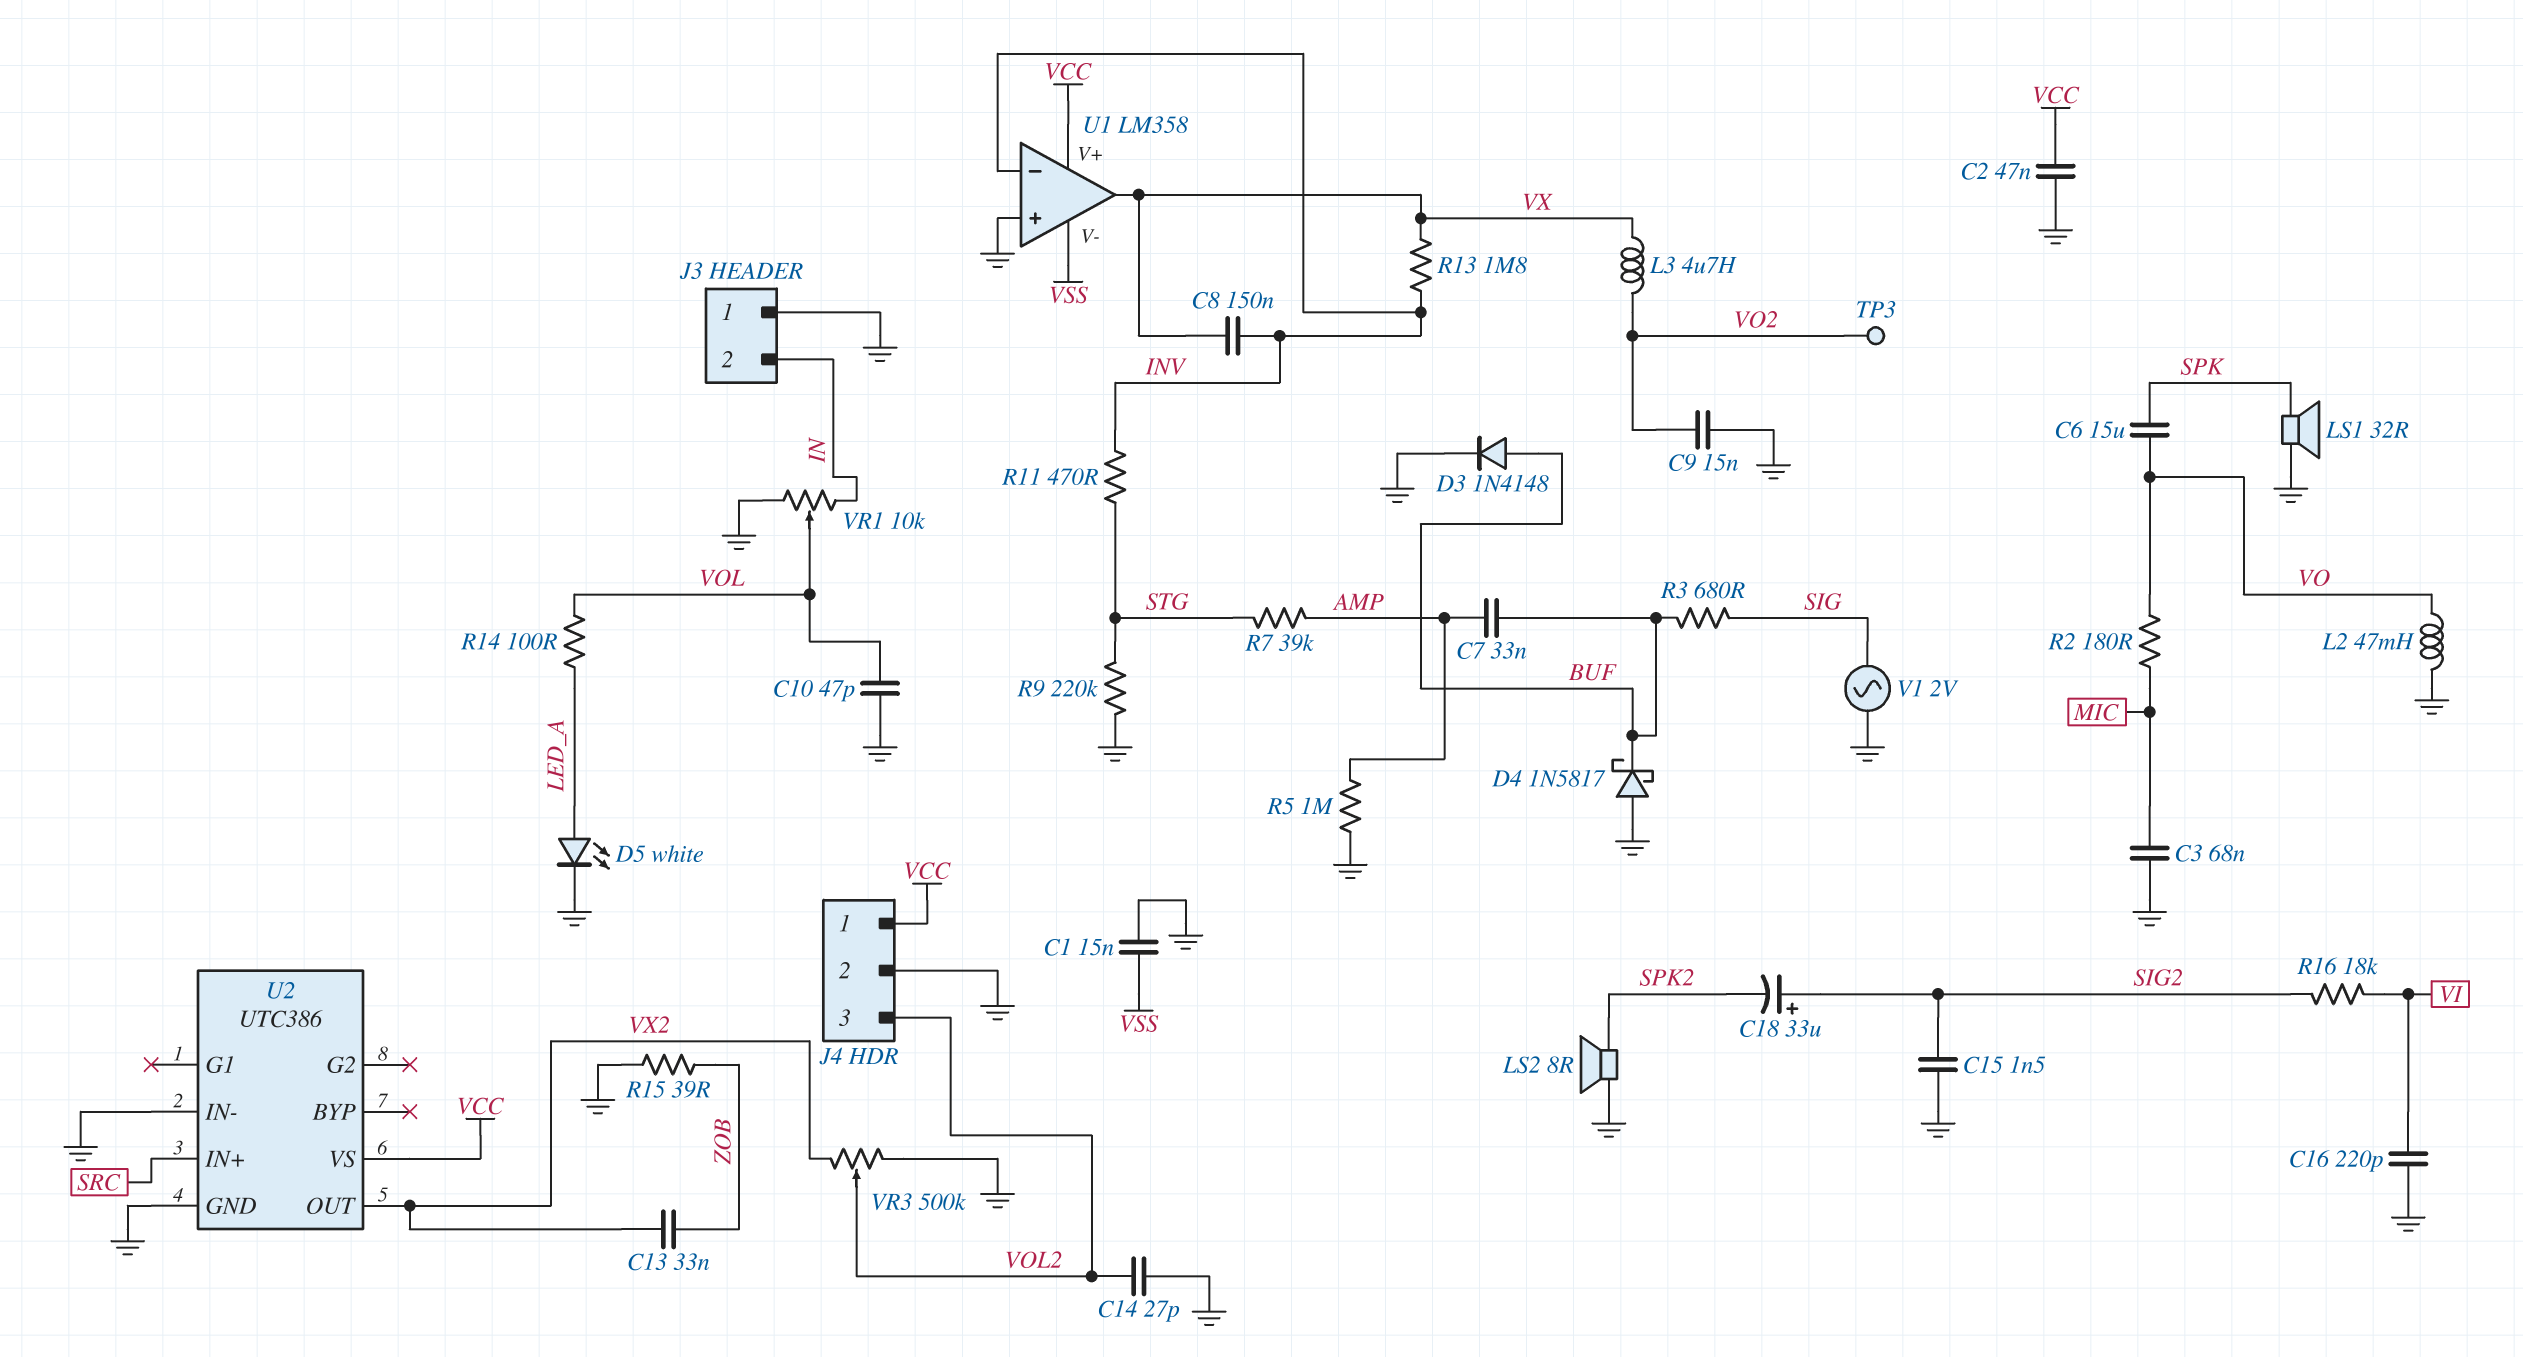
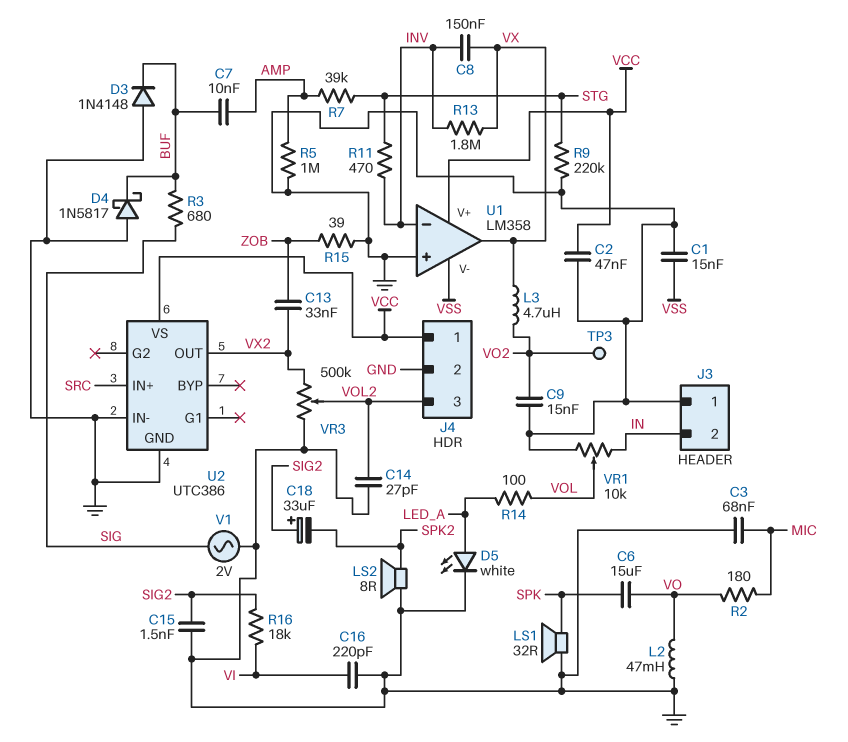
C7: 33nF (AMP, BUF) -> 10nF (AMP, BUF)
C10: 47pF (GND, VOL) -> none
D3: diode 1N4148 (A BUF, K GND) -> diode 1N4148 (A GND, K BUF)

